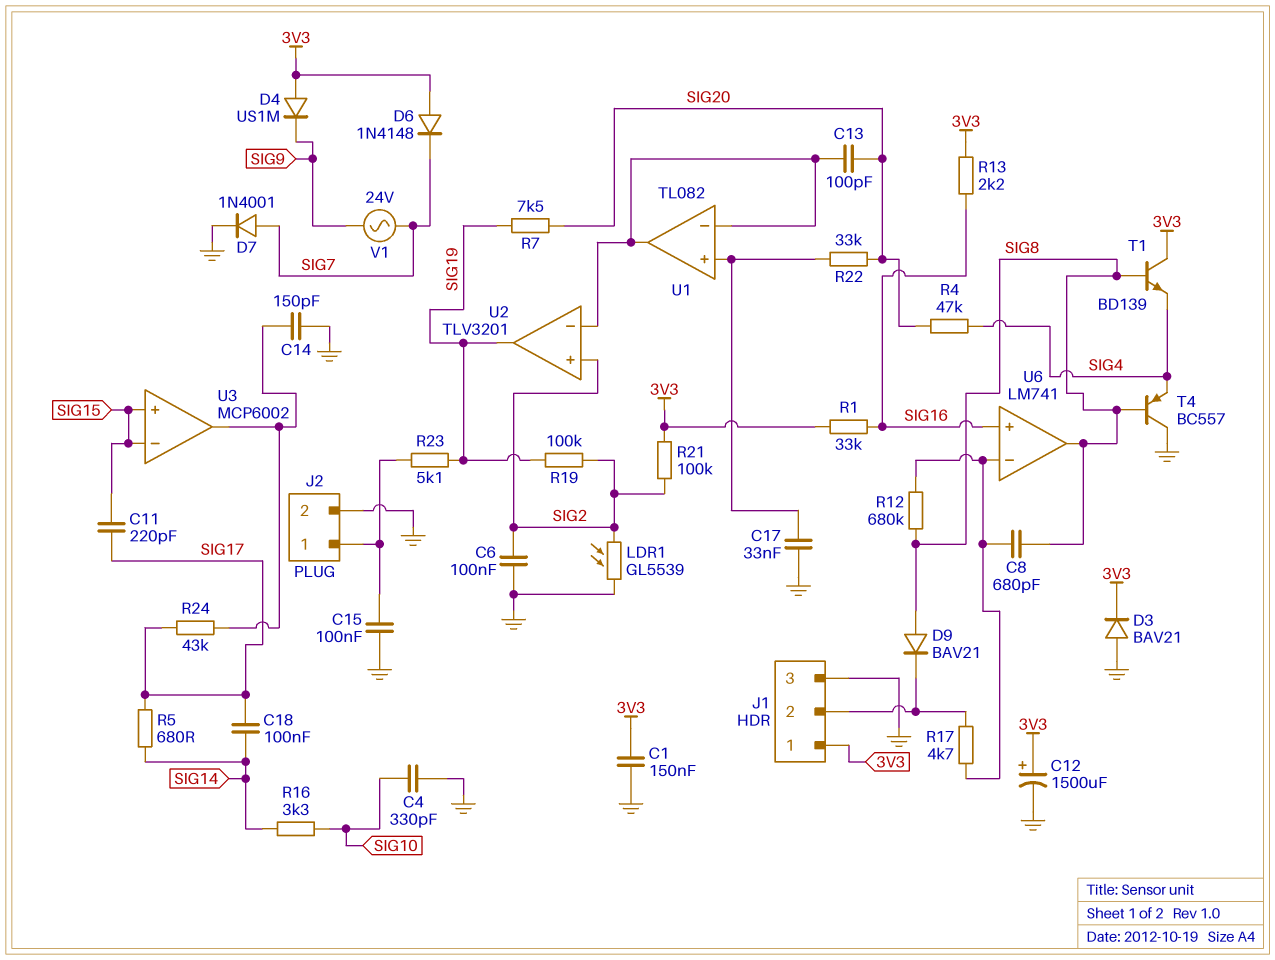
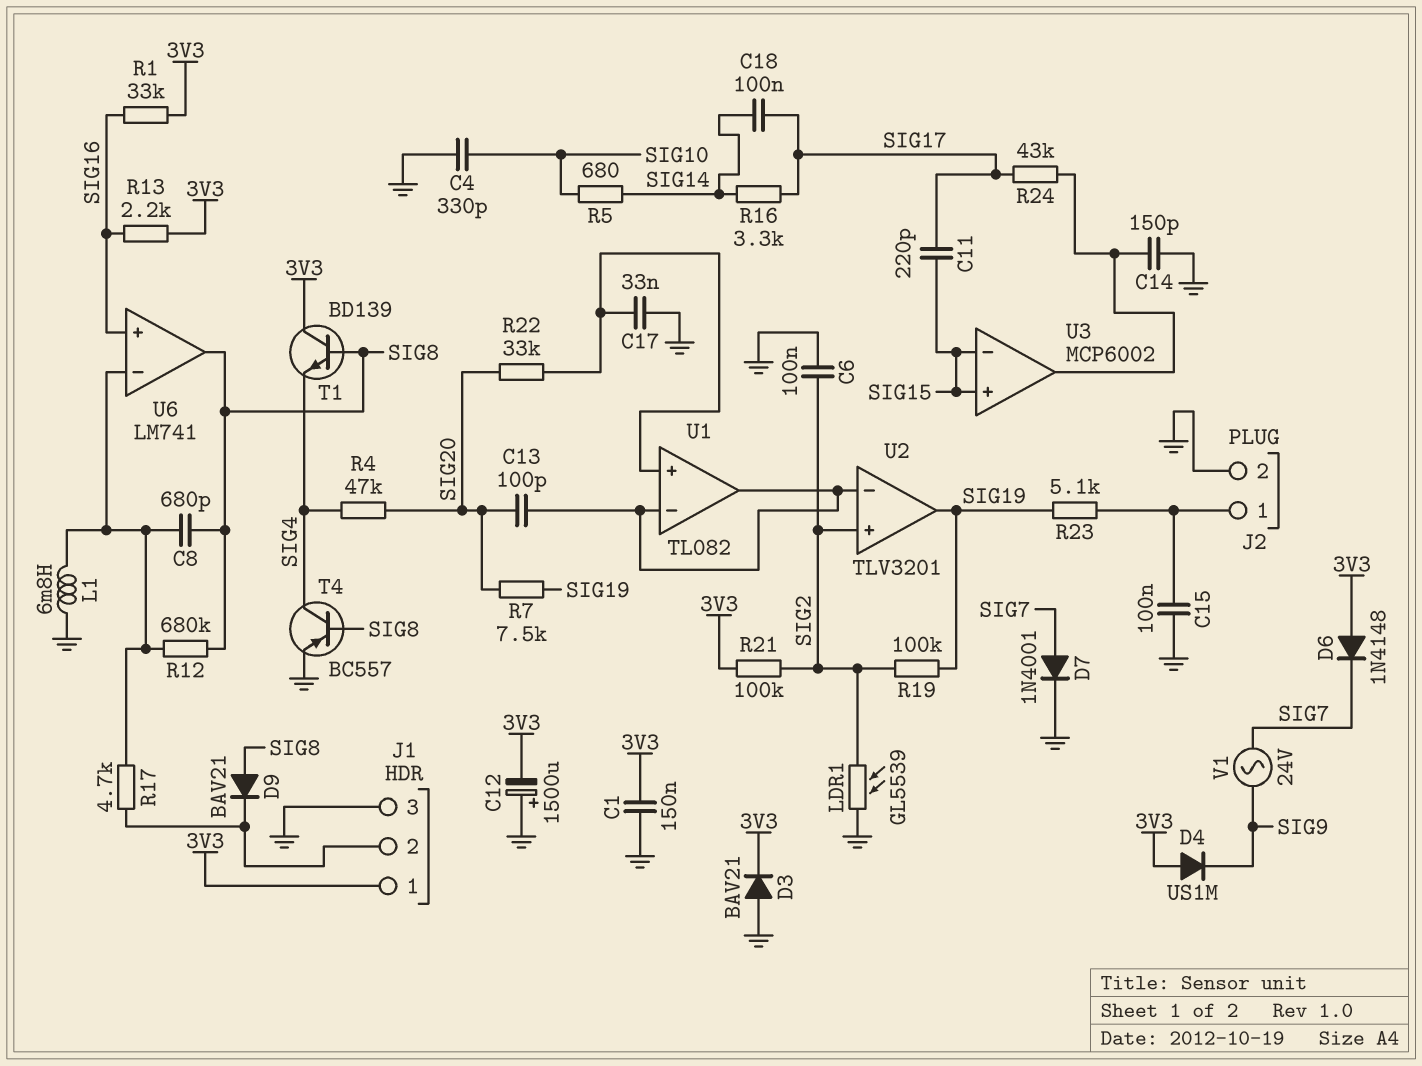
C12: 1500uF (plus 3V3, minus GND) -> 1500uF (plus GND, minus 3V3)
L1: none -> 6.8mH (GND, U6/in-)
R5: 680 (SIG14, SIG17) -> 680 (SIG10, SIG14)
R16: 3.3k (SIG10, SIG14) -> 3.3k (SIG14, SIG17)
T4: PNP BC557 (B SIG8, C GND, E SIG4) -> PNP BC557 (B SIG8, C SIG4, E GND)

